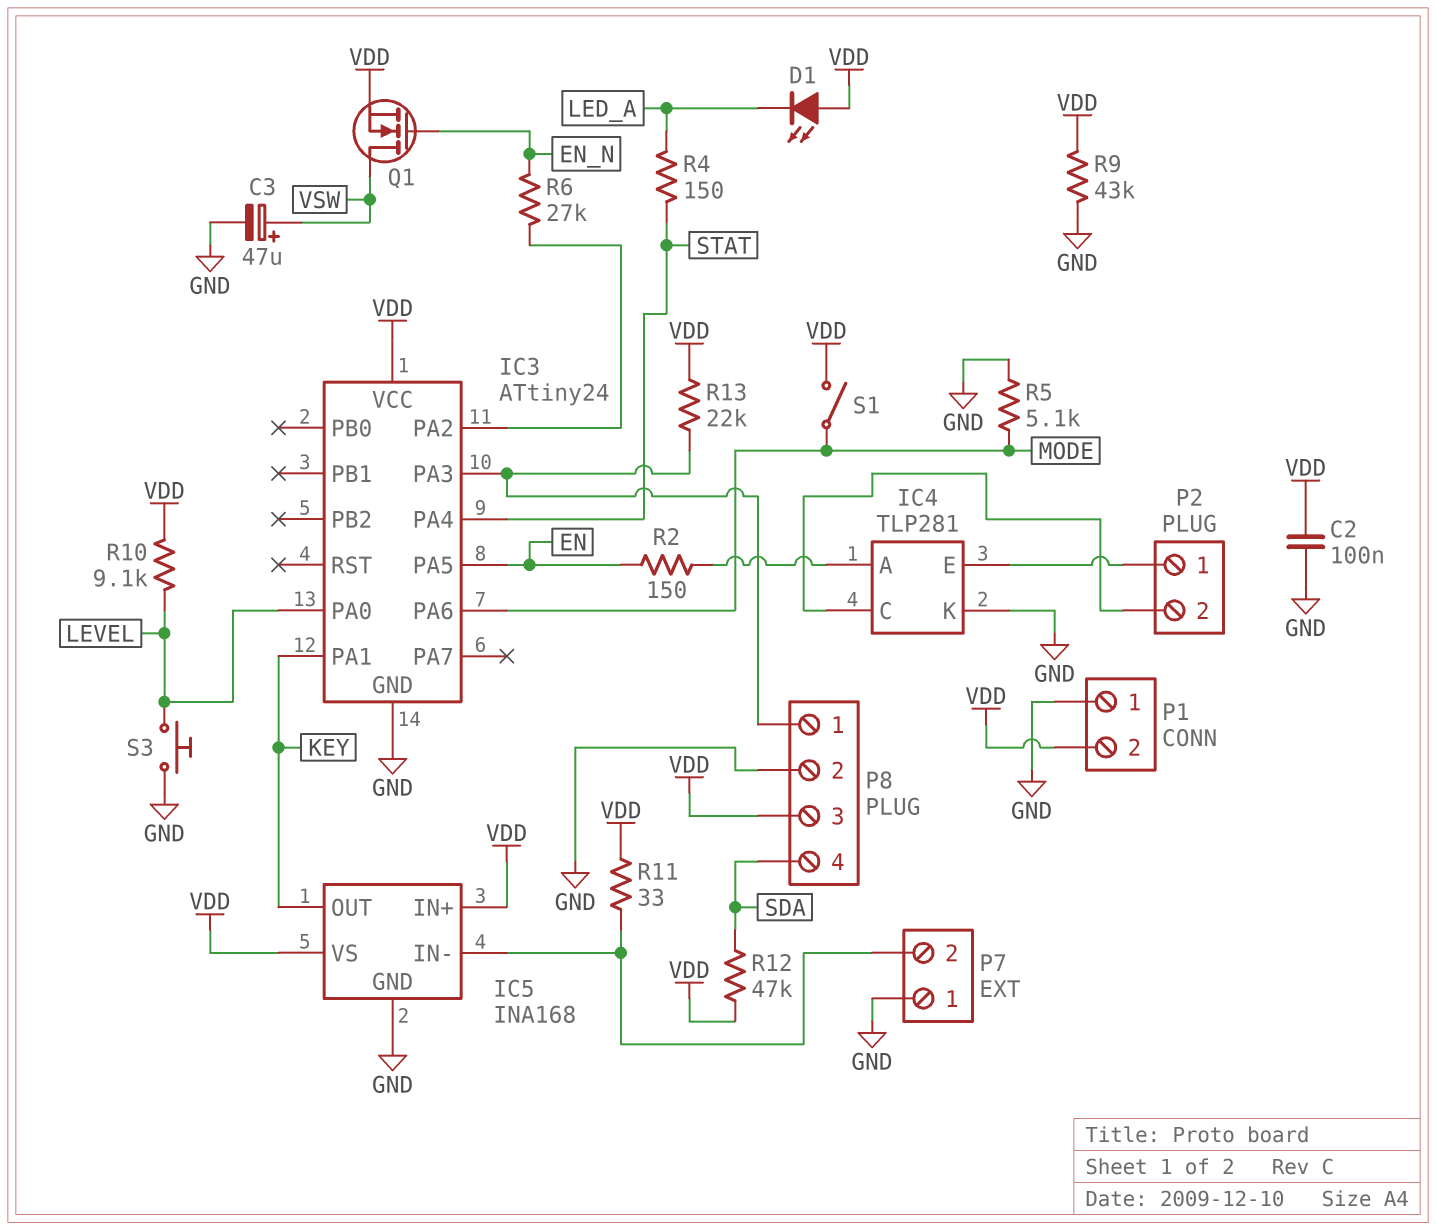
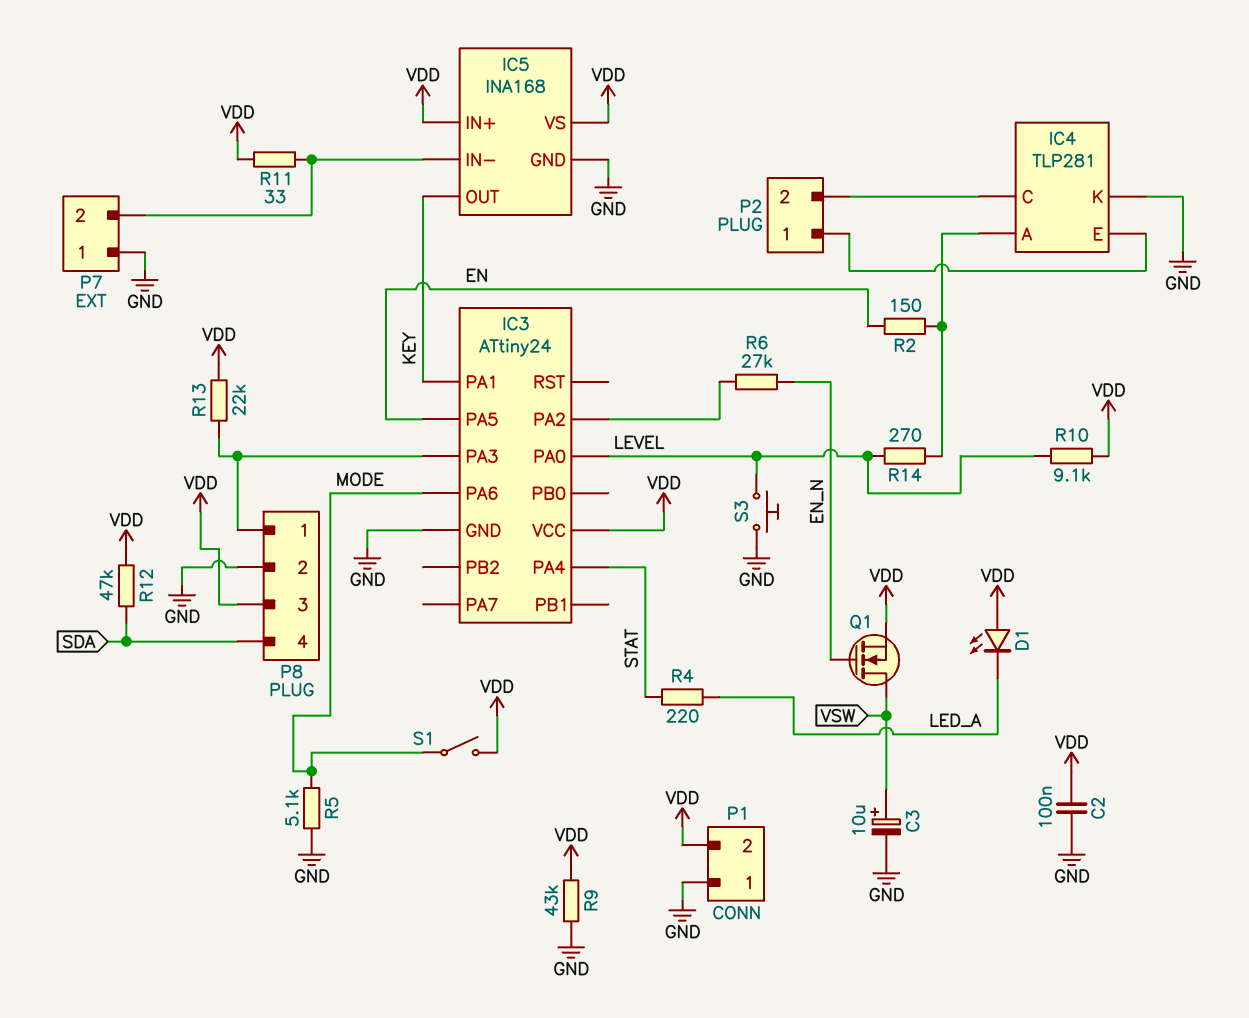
C3: 47uF (plus VSW, minus GND) -> 10uF (plus VSW, minus GND)
R4: 150 (LED_A, STAT) -> 220 (LED_A, STAT)
R14: none -> 270 (IC4/A, LEVEL)

